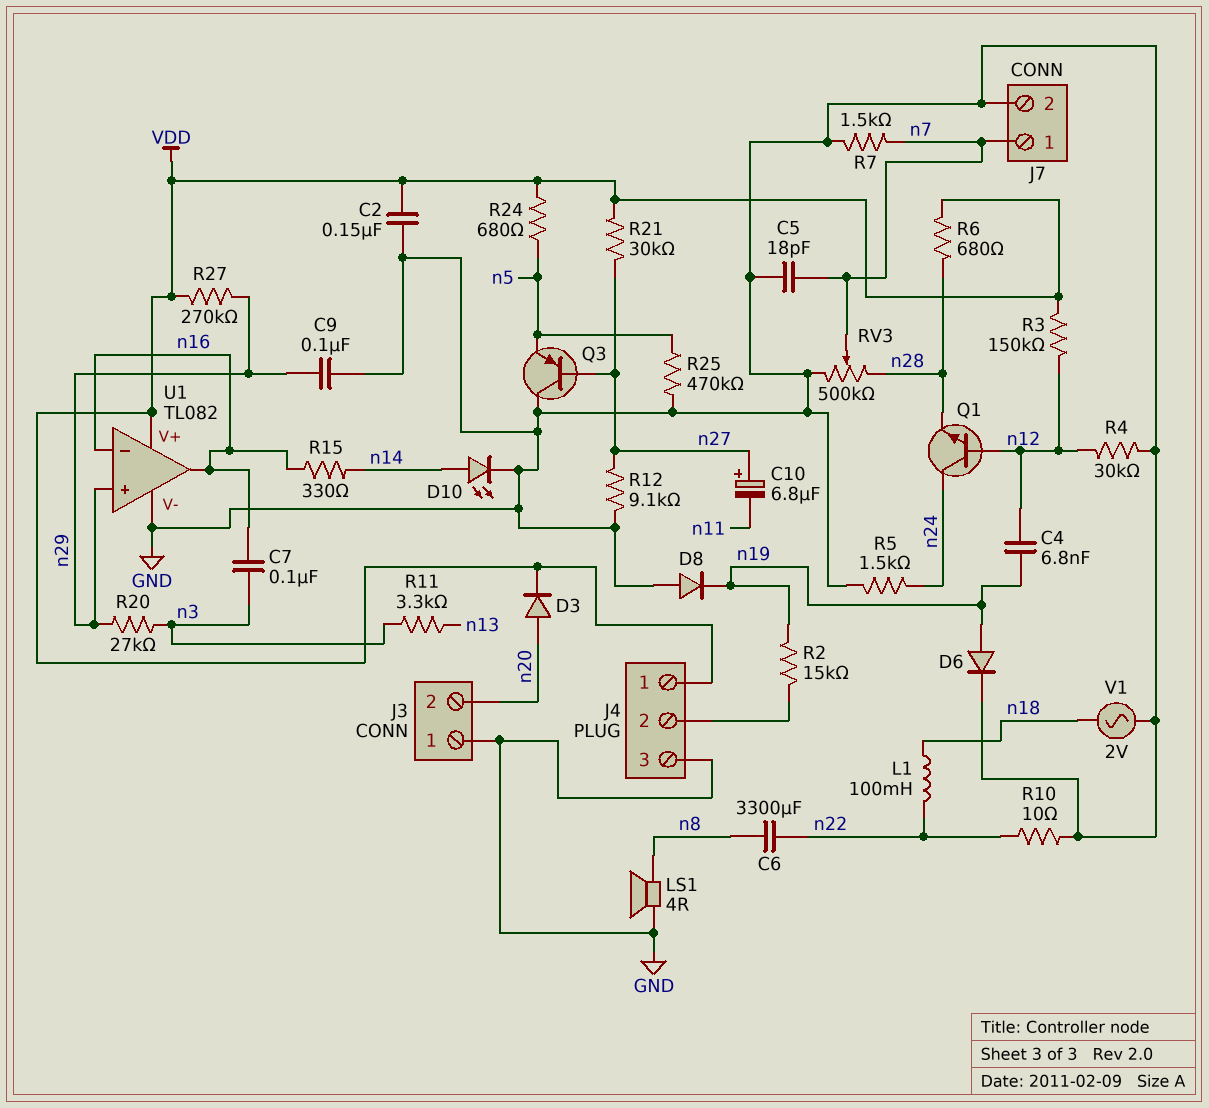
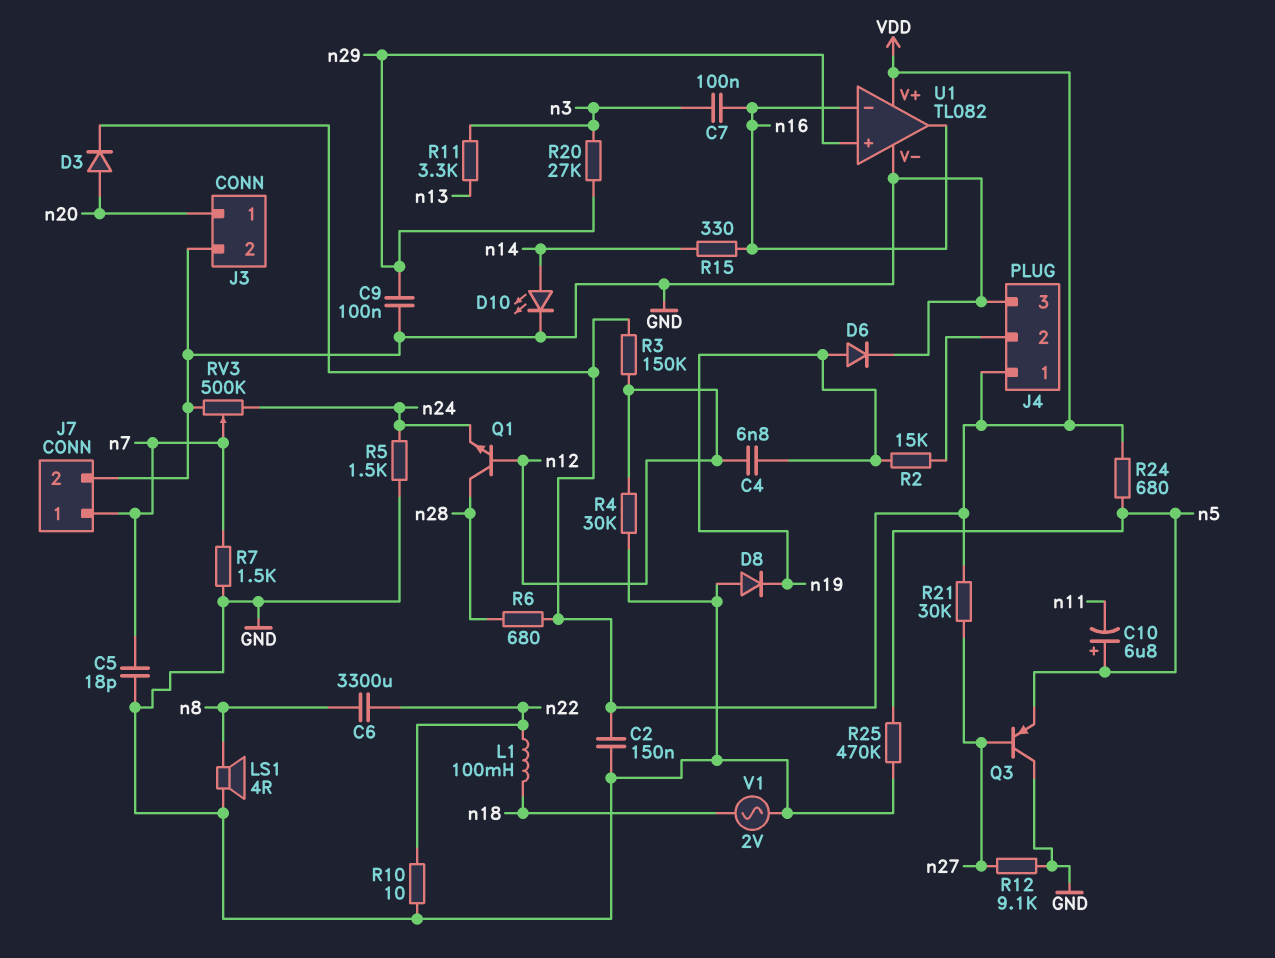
C10: 6.8uF (plus n27, minus n11) -> 6.8uF (plus n5, minus n11)
J3 pin 1: GND -> n20
J3 pin 2: n20 -> GND
Q1: NPN (B n12, C n24, E n28) -> NPN (B n12, C n28, E n24)
R27: 270k (VDD, n29) -> none
RV3: 500k (GND, n28, wiper n7) -> 500k (GND, n24, wiper n7)

